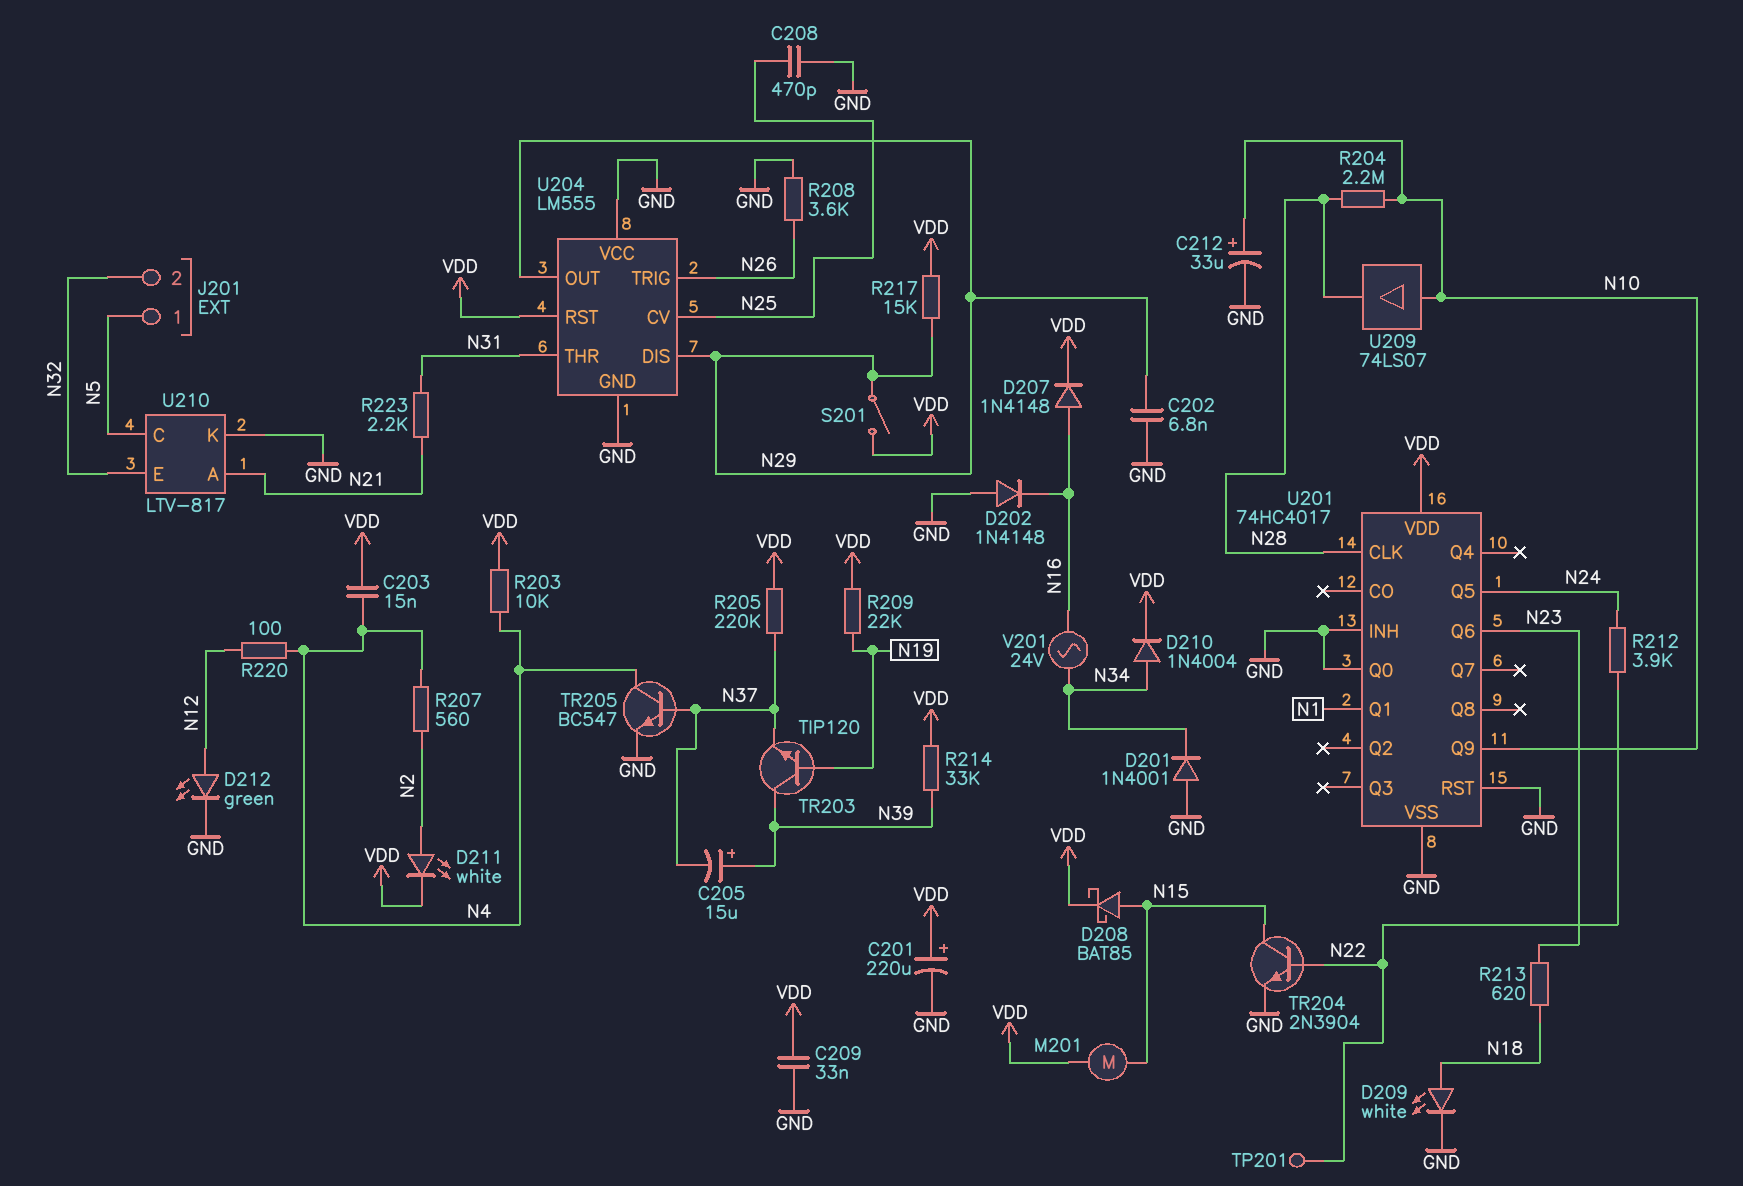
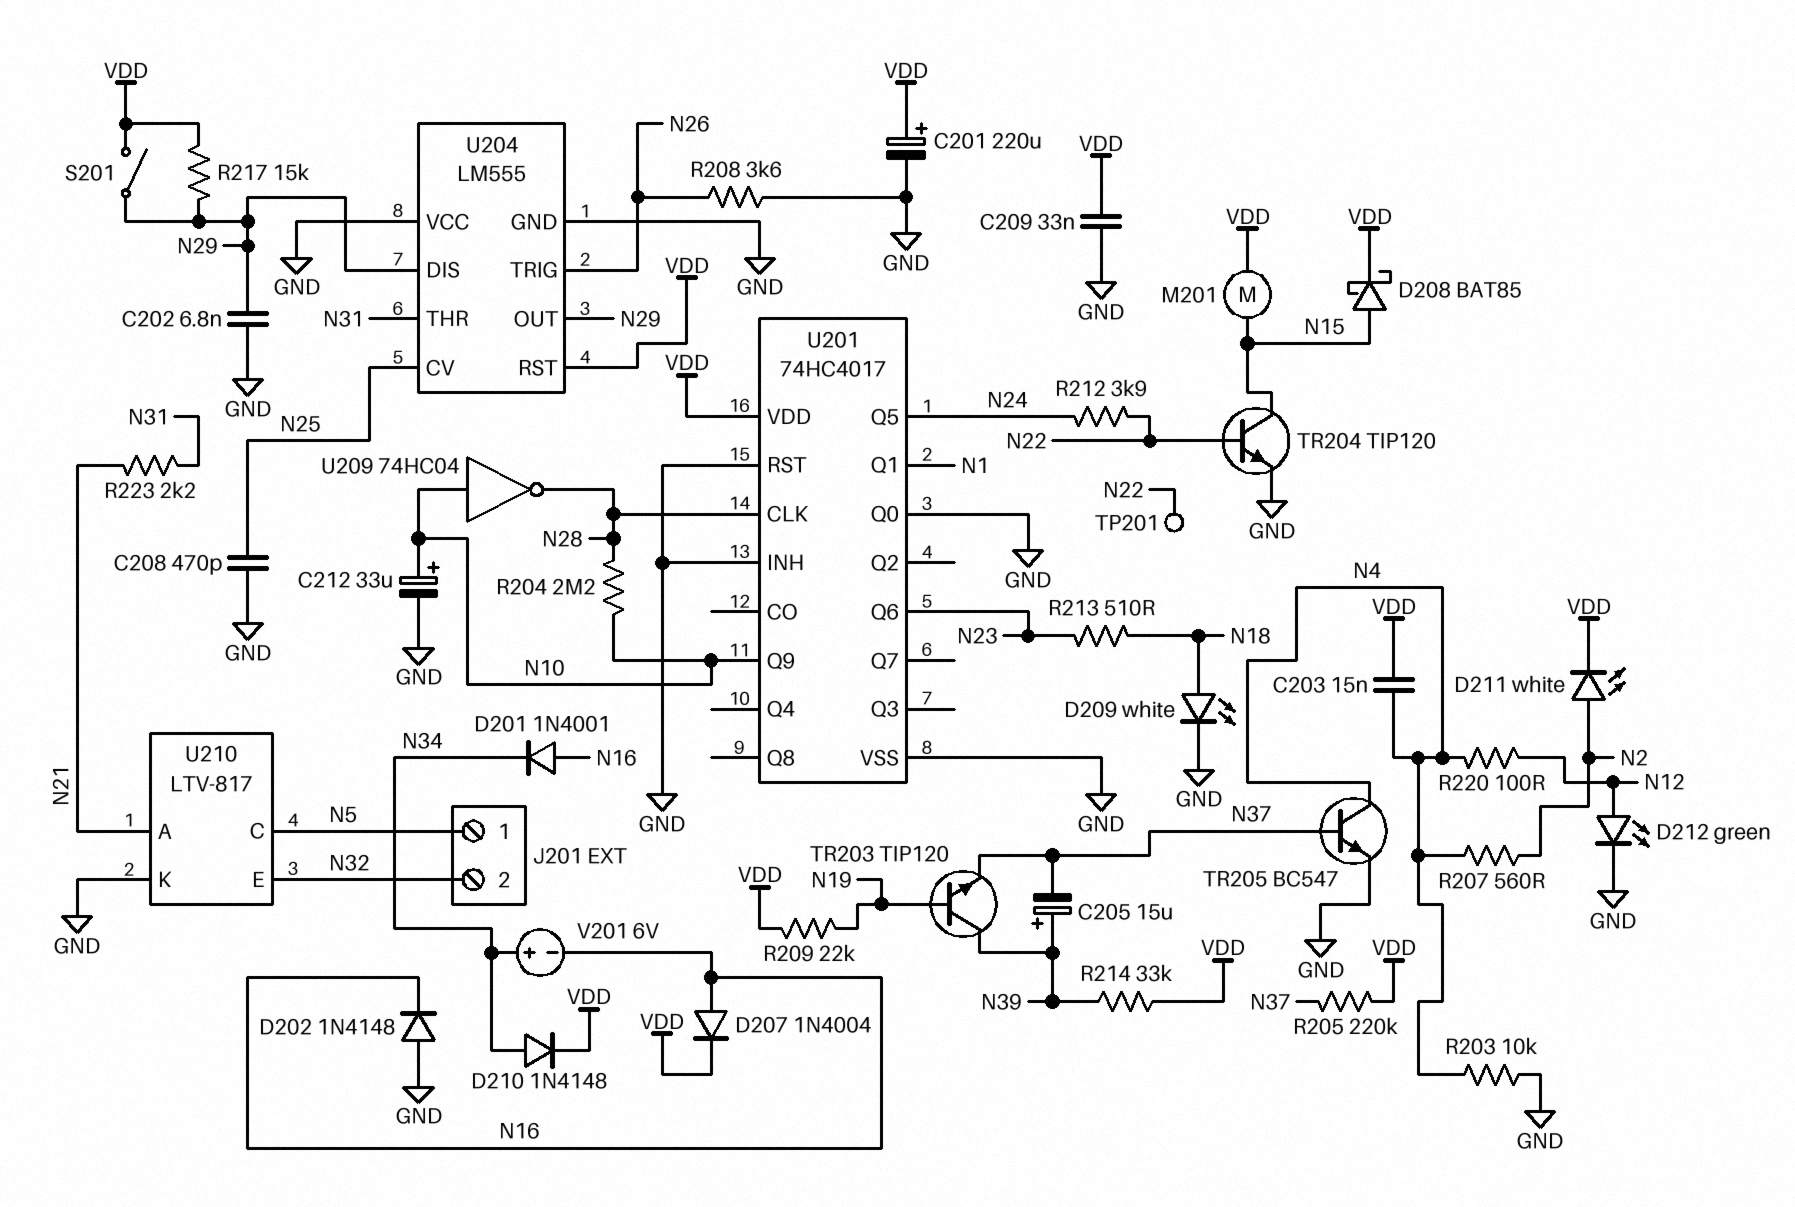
D201: diode 1N4001 (A GND, K N34) -> diode 1N4001 (A N16, K N34)
D207: diode 1N4148 (A N16, K VDD) -> diode 1N4004 (A N16, K VDD)
D210: diode 1N4004 (A N34, K VDD) -> diode 1N4148 (A N34, K VDD)
R203: 10k (N4, VDD) -> 10k (GND, N4)
R213: 620 (N18, N23) -> 510 (N18, N23)
TR204: NPN 2N3904 (B N22, C N15, E GND) -> NPN TIP120 (B N22, C N15, E GND)
U209: buffer 74LS07 (in N10, out N28) -> NOT 74HC04 (in N10, out N28)
V201: AC 24V (N16, N34) -> 6V (plus N34, minus N16)

